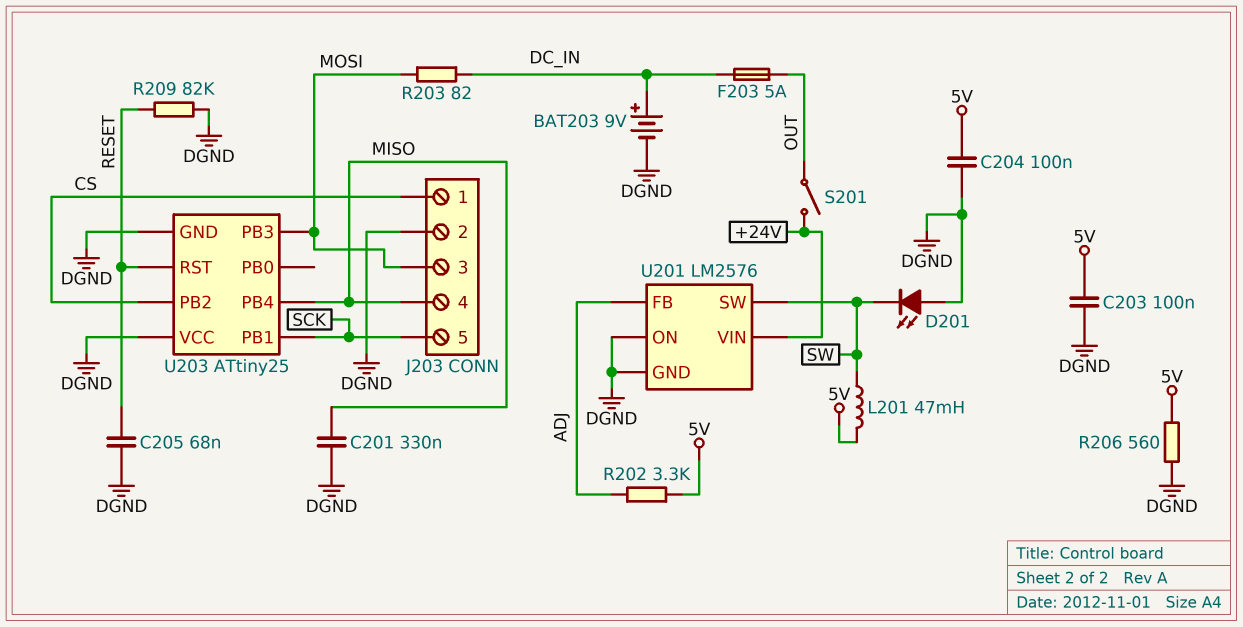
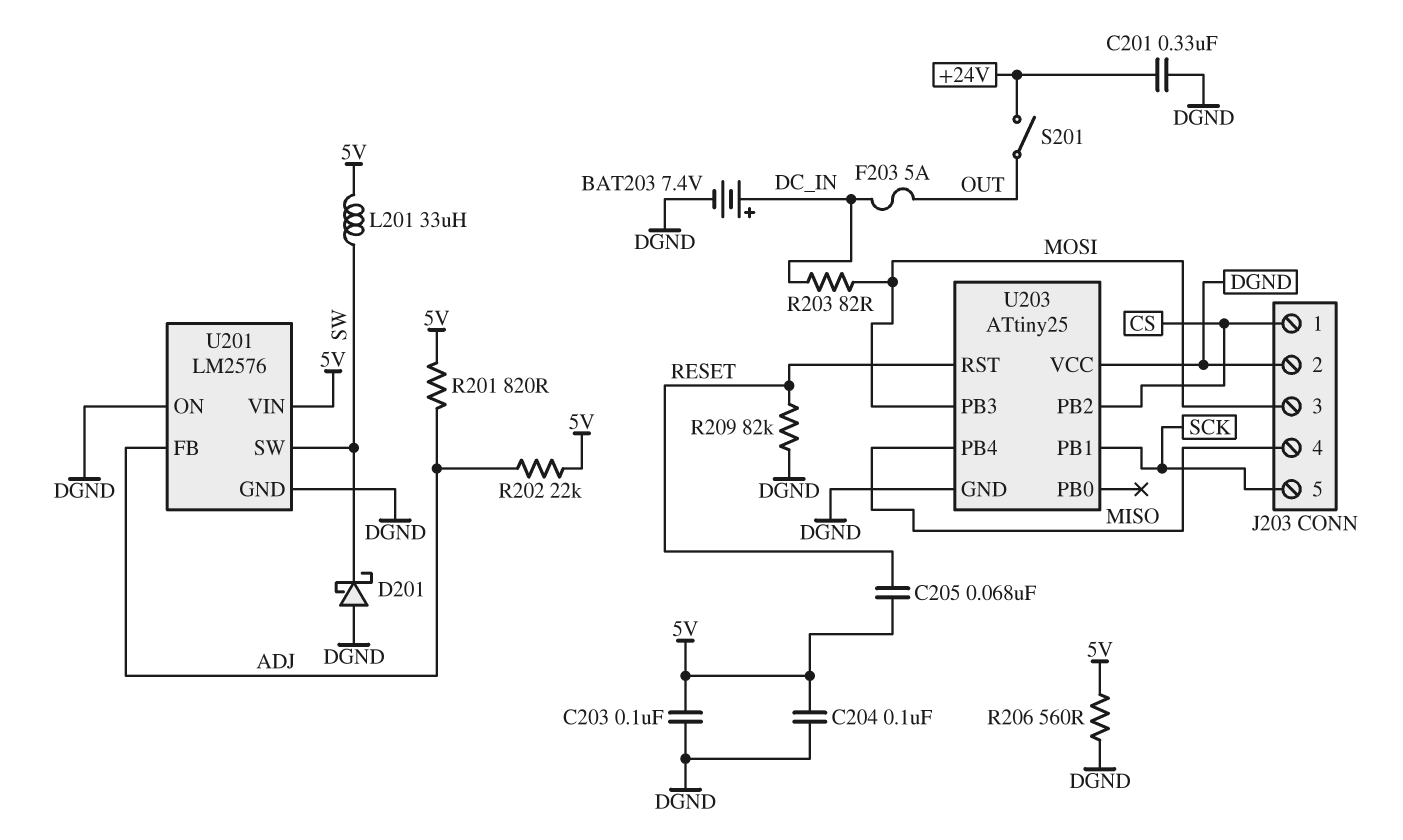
BAT203: 9V (plus DC_IN, minus DGND) -> 7.4V (plus DC_IN, minus DGND)
C201: 330nF (DGND, MISO) -> 330nF (+24V, DGND)
C205: 68nF (DGND, RESET) -> 68nF (5V, RESET)
D201: LED (A DGND, K SW) -> schottky (A DGND, K SW)
L201: 47mH (5V, SW) -> 33uH (5V, SW)
R201: none -> 820 (5V, ADJ)
R202: 3.3k (5V, ADJ) -> 22k (5V, ADJ)
U201 pin VIN: +24V -> 5V

